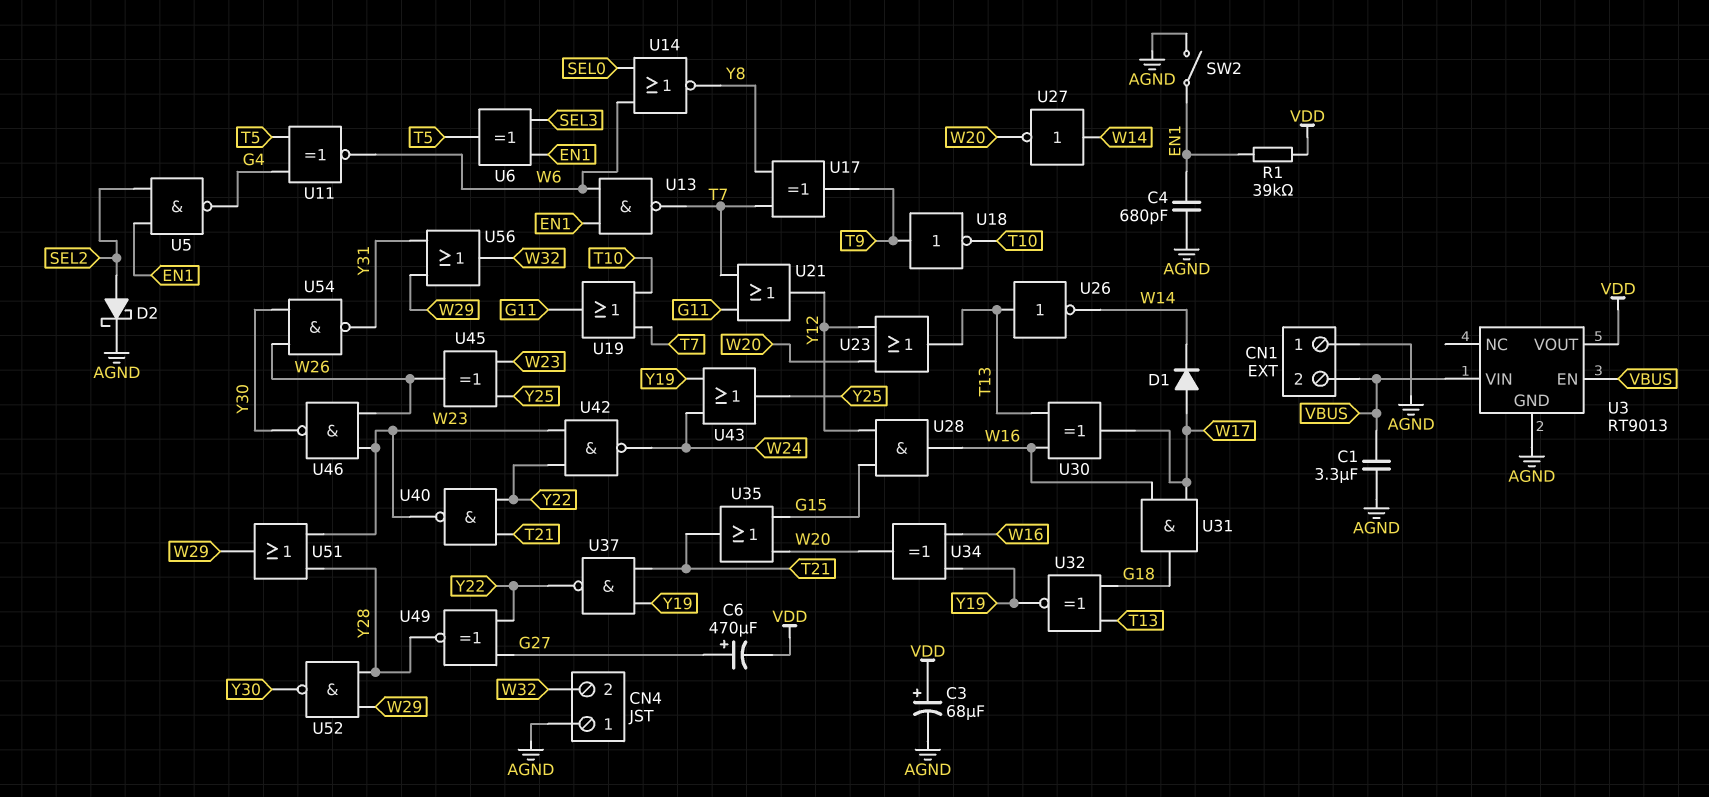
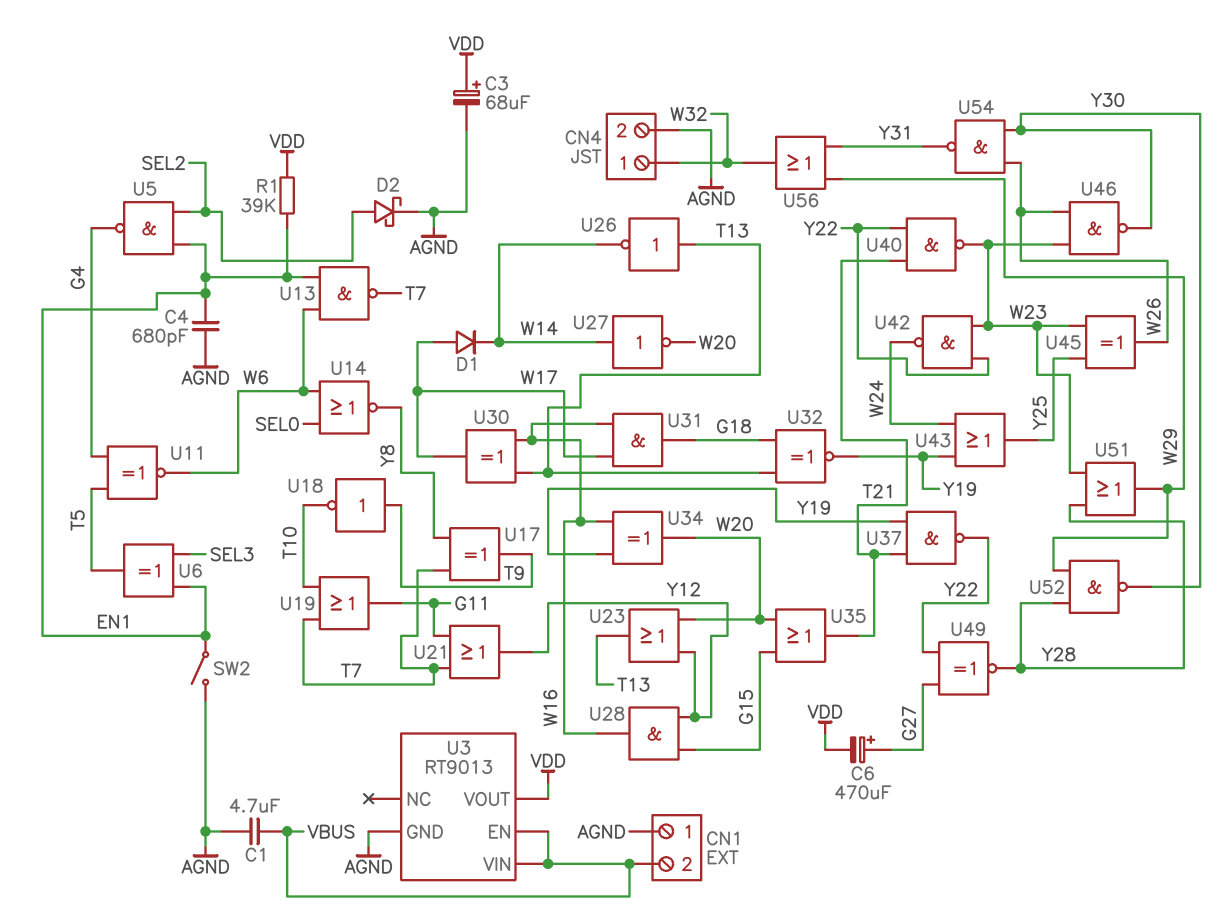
C1: 3.3uF (AGND, VBUS) -> 4.7uF (AGND, VBUS)
CN4 pin 1: AGND -> W32
CN4 pin 2: W32 -> AGND

